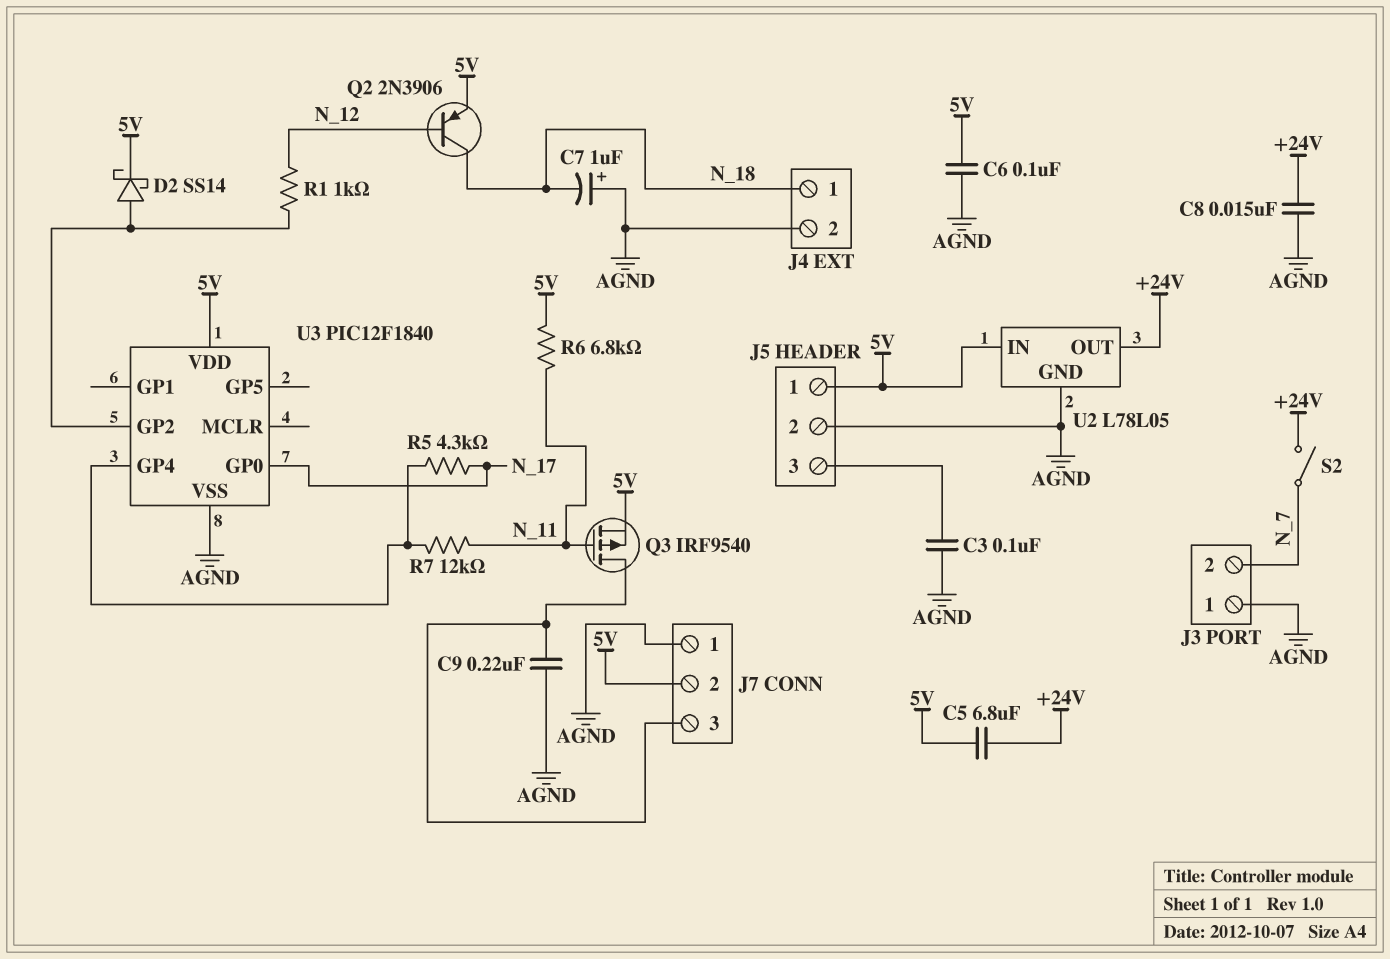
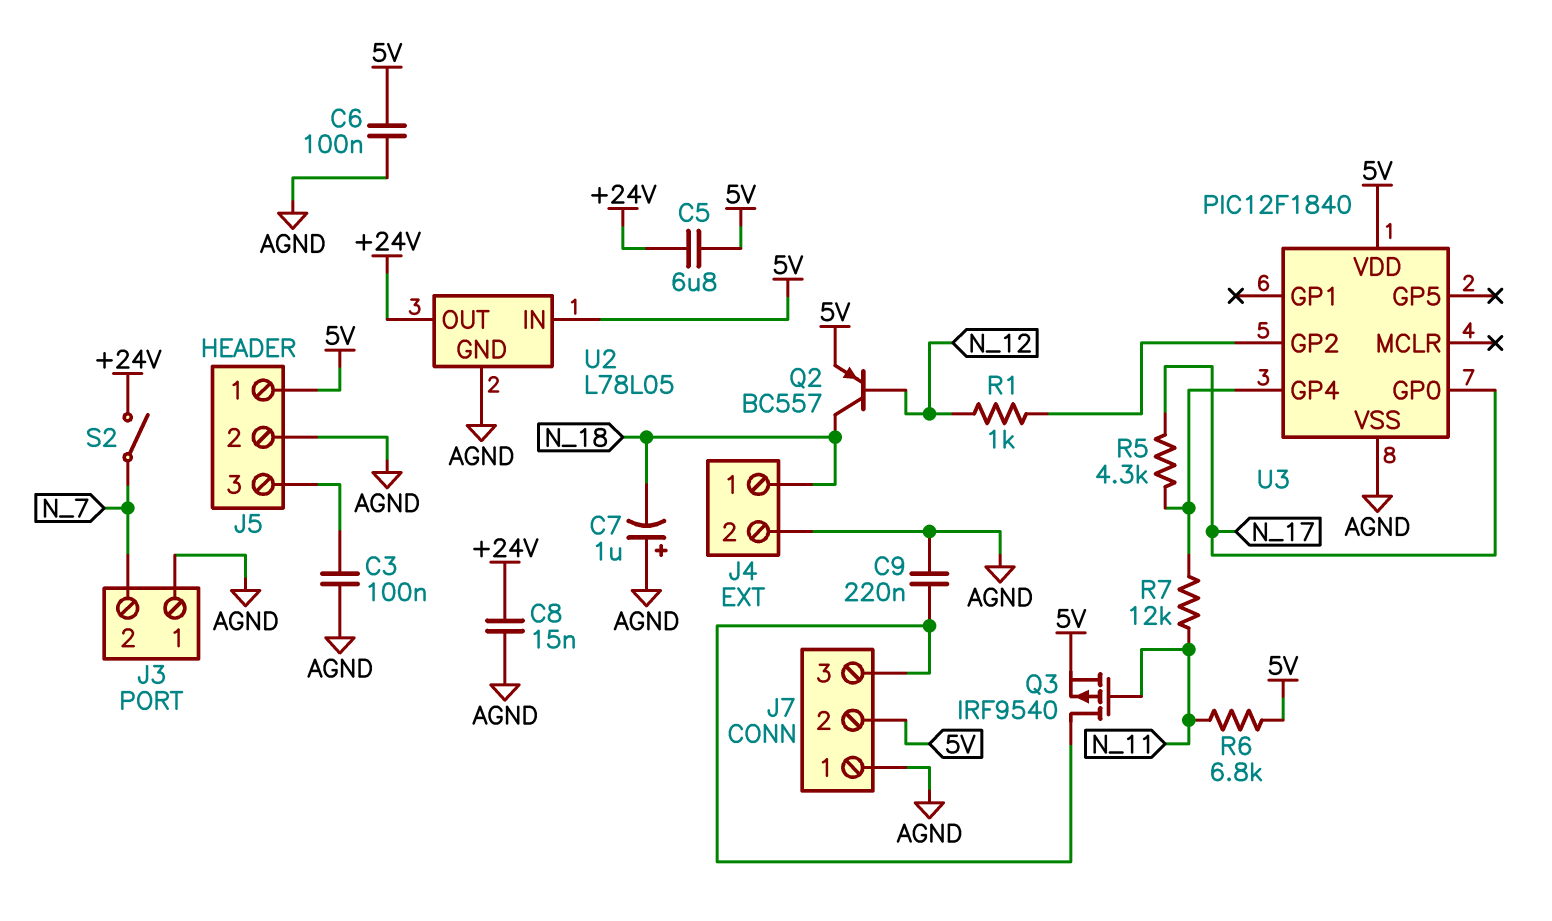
D2: schottky SS14 (A U3/GP2, K 5V) -> none
Q2: PNP 2N3906 (B N_12, C N_18, E 5V) -> PNP BC557 (B N_12, C N_18, E 5V)

